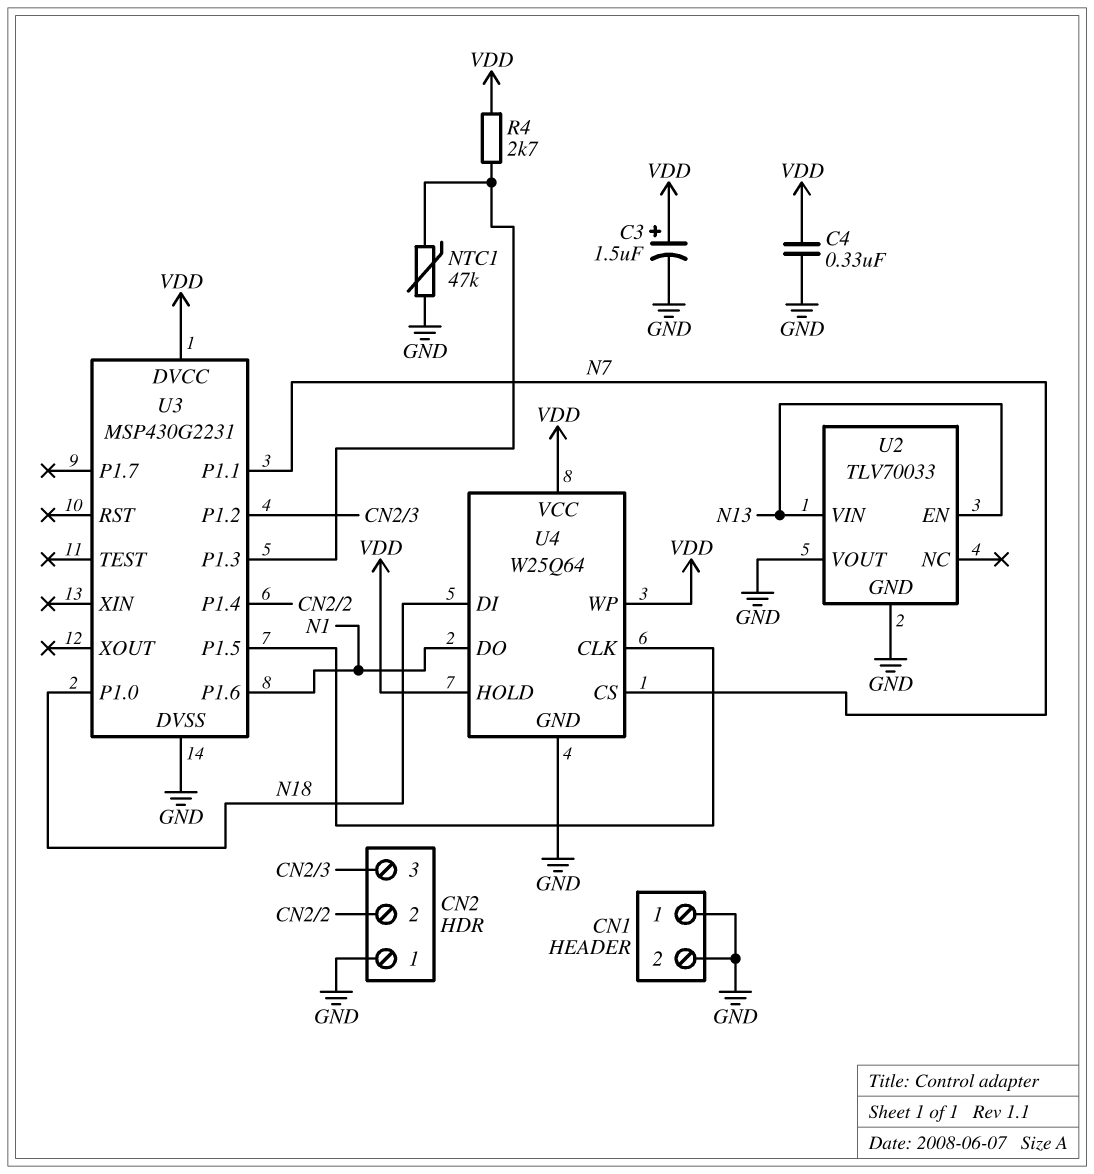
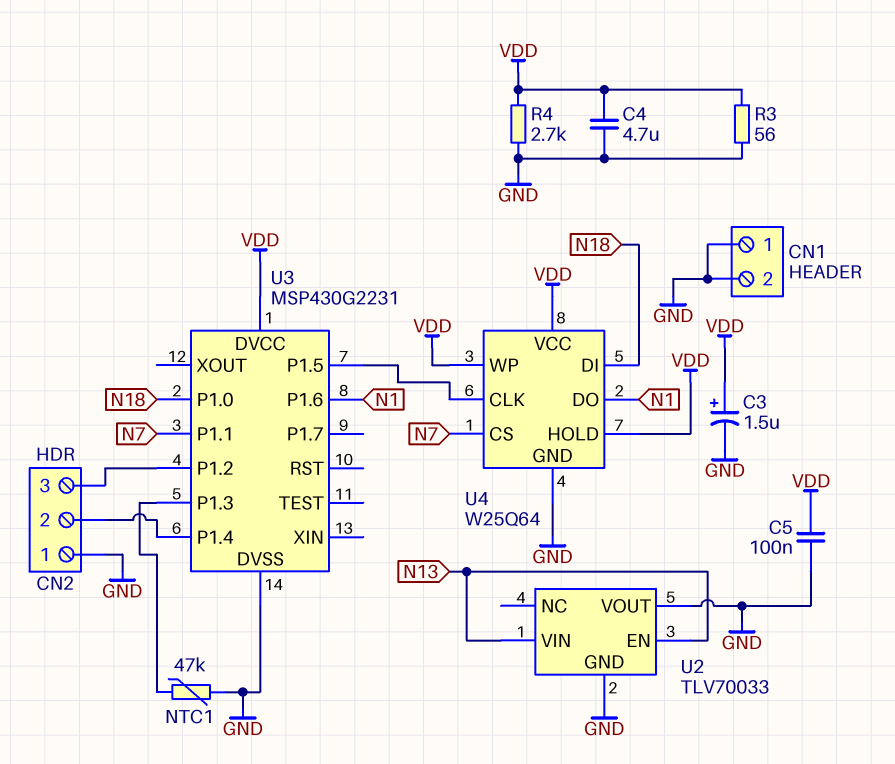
C4: 330nF (GND, VDD) -> 4.7uF (GND, VDD)
C5: none -> 100nF (GND, VDD)
R3: none -> 56 (GND, VDD)
R4: 2.7k (U3/P1.3, VDD) -> 2.7k (GND, VDD)

